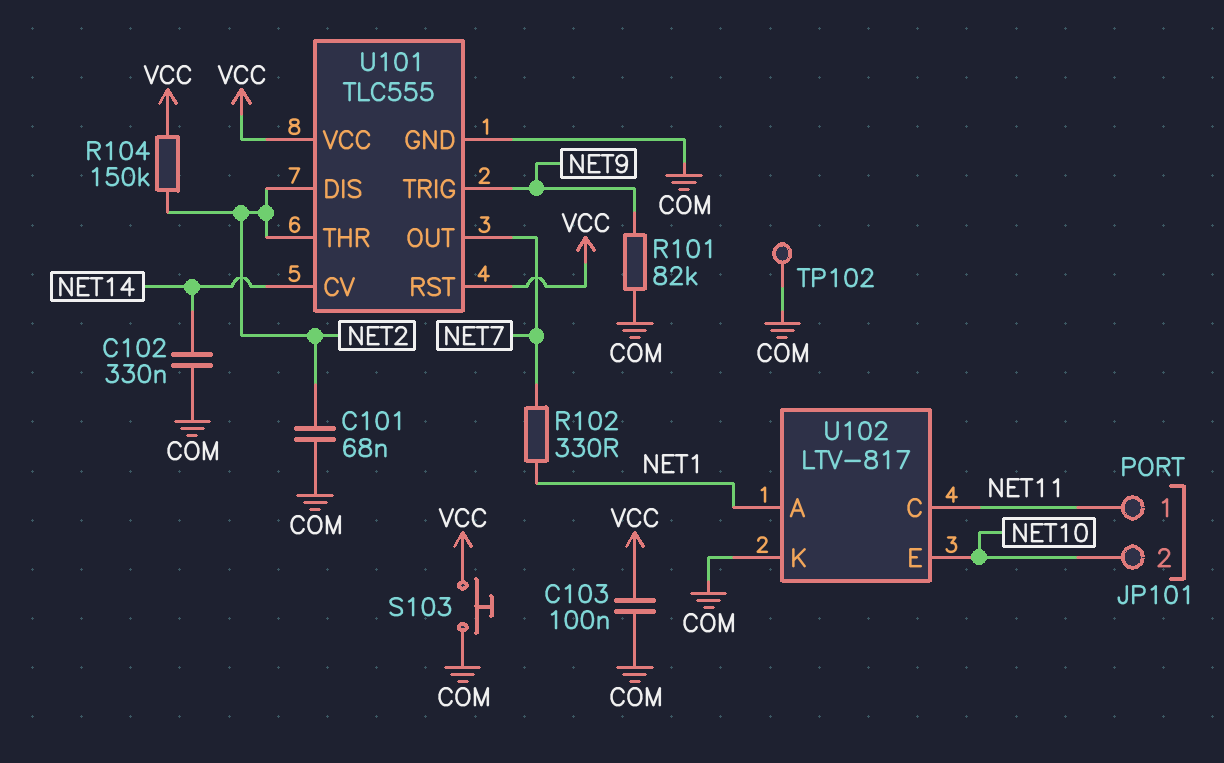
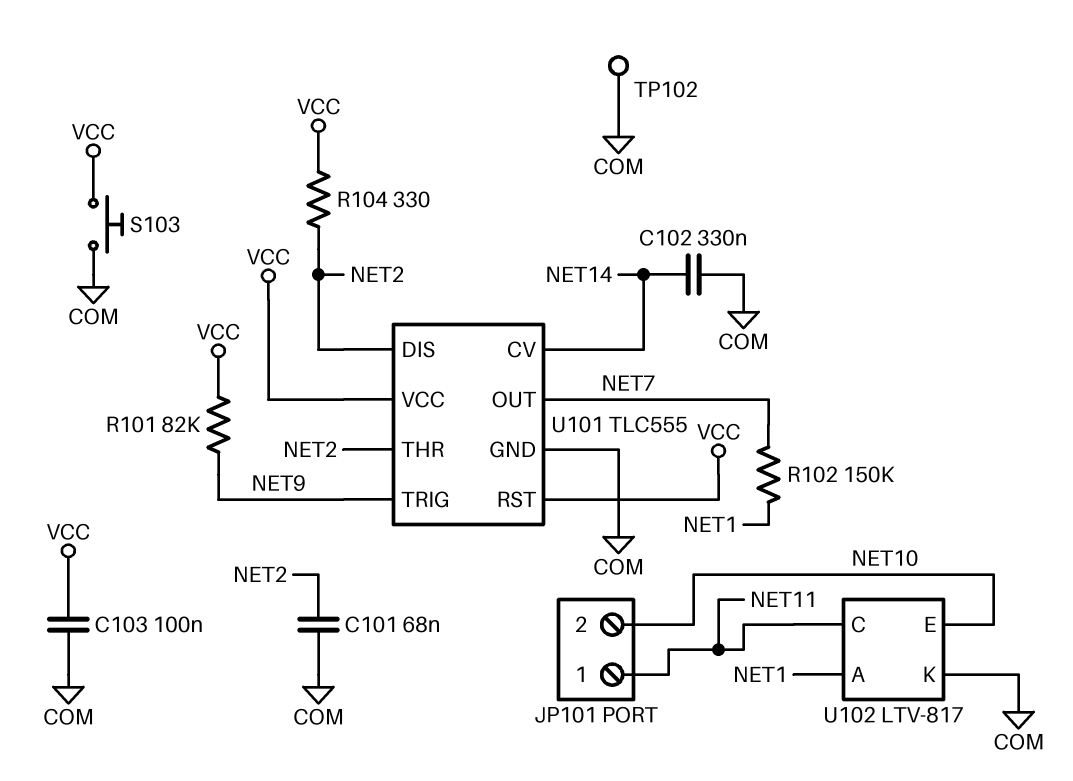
R101: 82k (COM, NET9) -> 82k (NET9, VCC)
R102: 330 (NET1, NET7) -> 150k (NET1, NET7)
R104: 150k (NET2, VCC) -> 330 (NET2, VCC)

